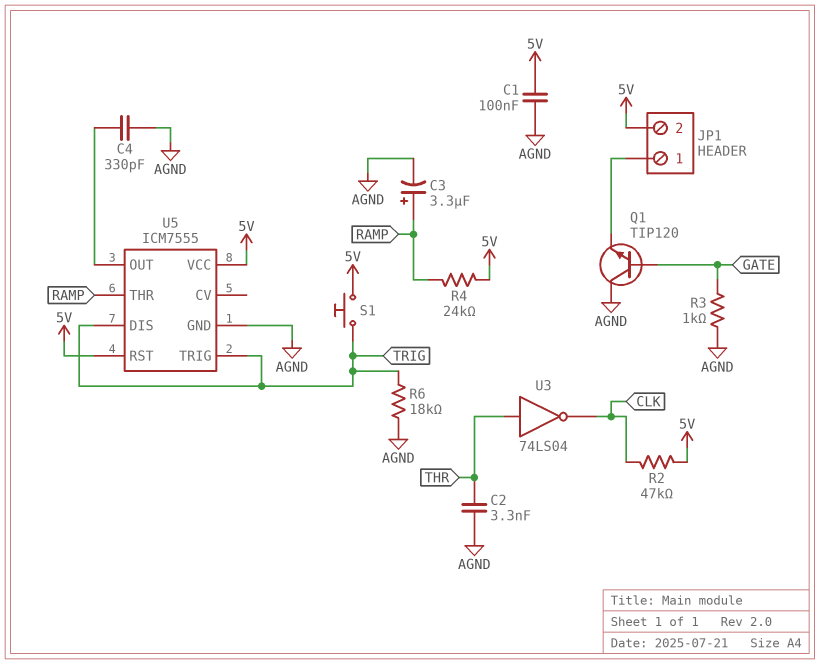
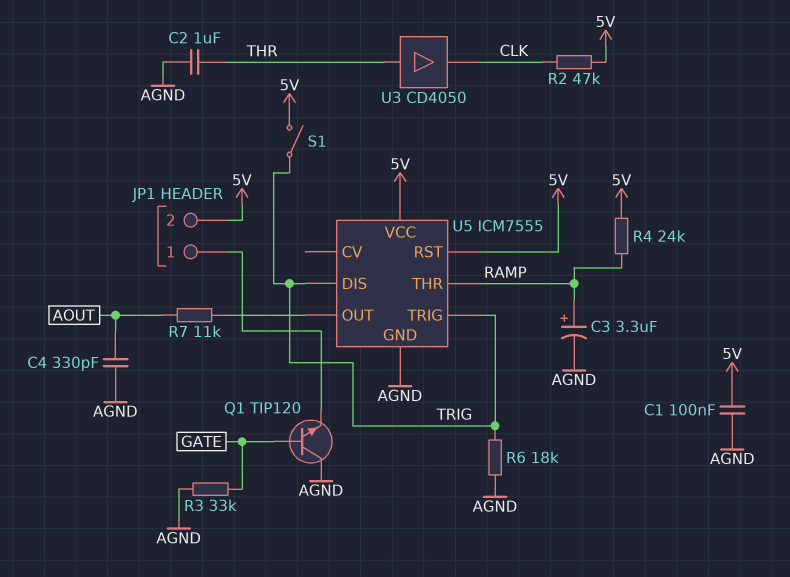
C2: 3.3nF (AGND, THR) -> 1uF (AGND, THR)
C4: 330pF (AGND, U5/OUT) -> 330pF (AGND, AOUT)
R3: 1k (AGND, GATE) -> 33k (AGND, GATE)
R7: none -> 11k (AOUT, U5/OUT)
S1: button (5V, TRIG) -> switch (5V, TRIG)
U3: NOT 74LS04 (in THR, out CLK) -> buffer CD4050 (in THR, out CLK)

